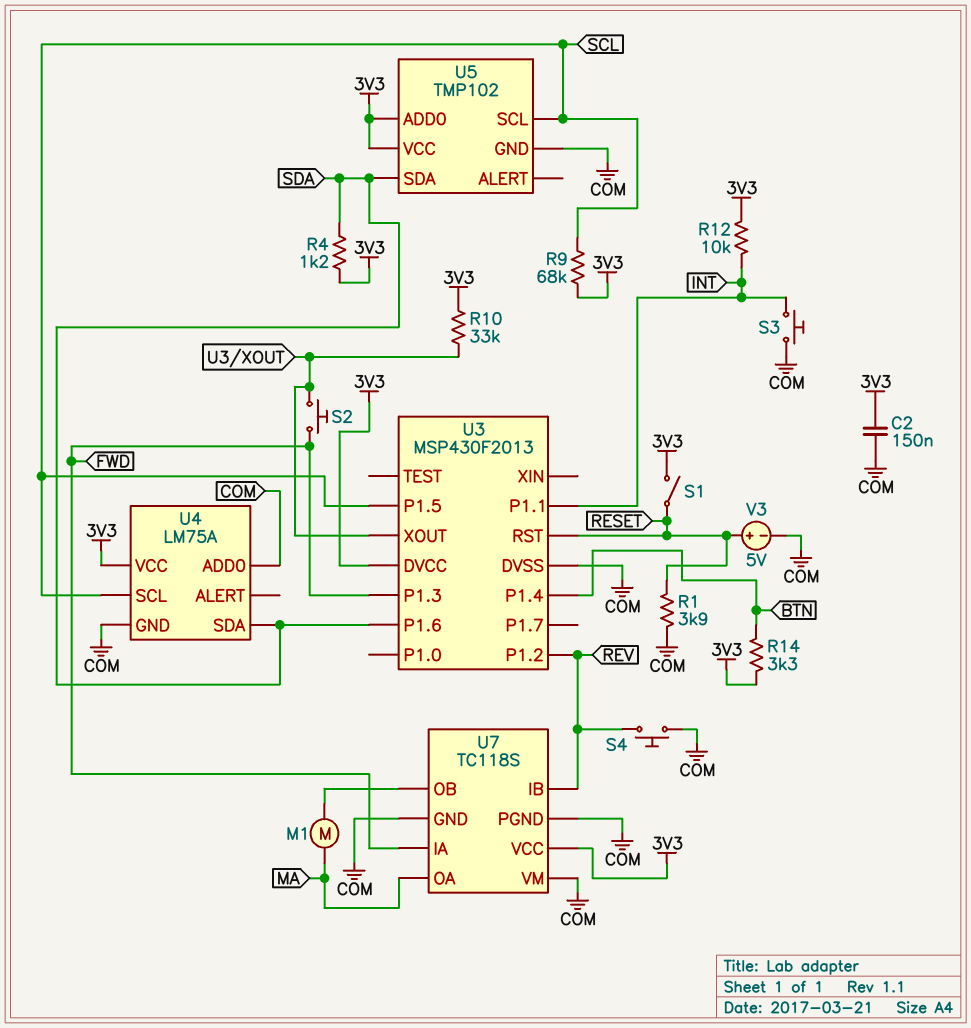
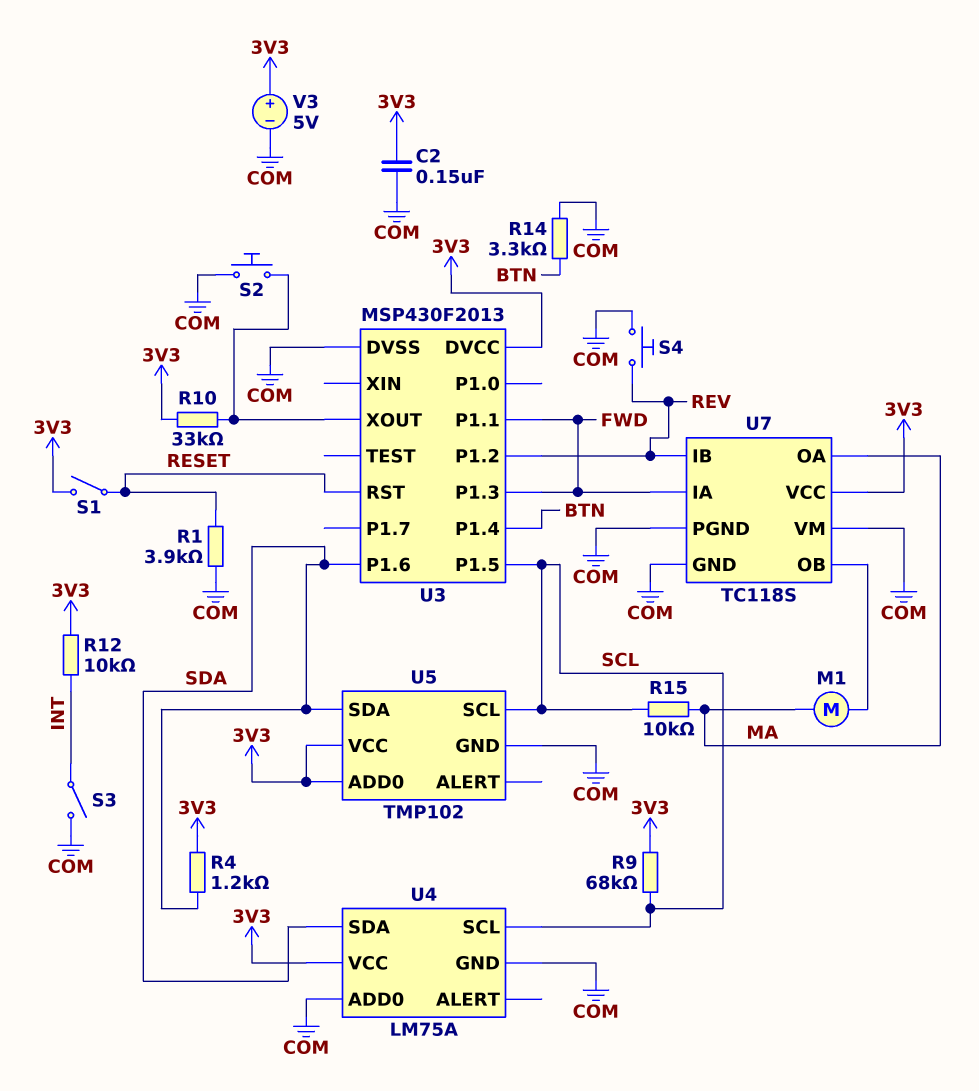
R14: 3.3k (3V3, BTN) -> 3.3k (BTN, COM)
R15: none -> 10k (MA, SCL)
S2: button (FWD, U3/XOUT) -> button (COM, U3/XOUT)
S3: button (COM, INT) -> switch (COM, INT)
U3 pin P1.1: INT -> FWD
V3: 5V (plus RESET, minus COM) -> 5V (plus 3V3, minus COM)

